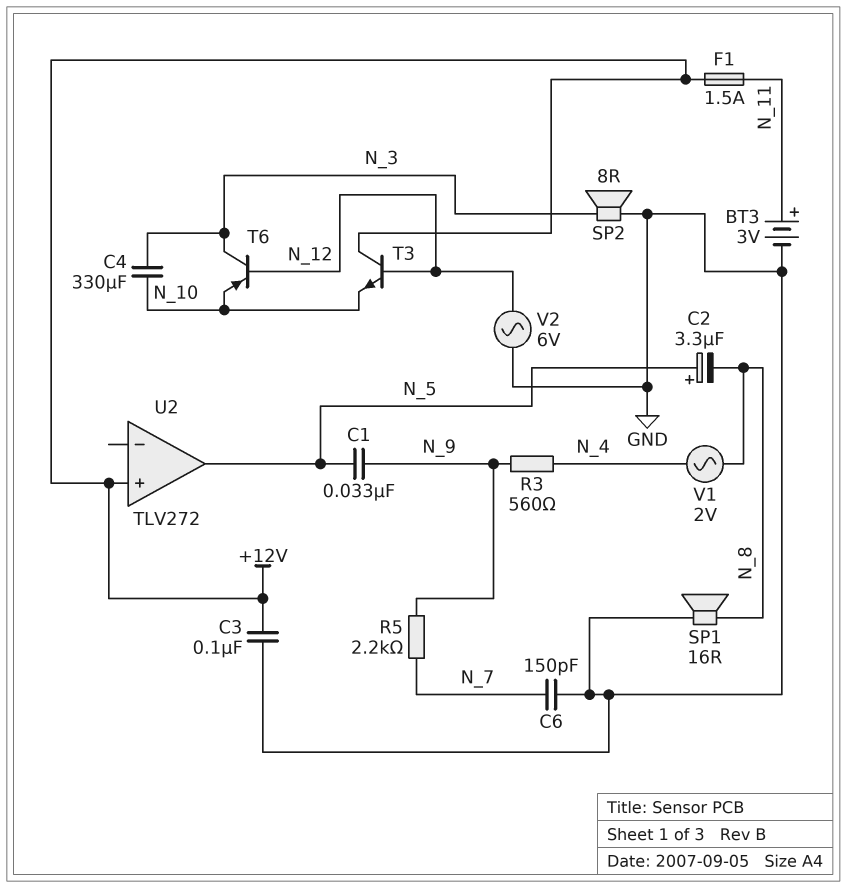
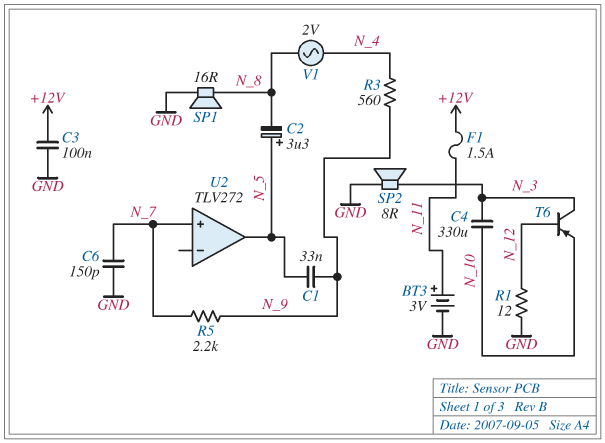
R1: none -> 12 (GND, N_12)
T3: NPN (B N_12, C +12V, E N_10) -> none
U2 pin in+: +12V -> N_7
V2: AC 6V (GND, N_12) -> none

